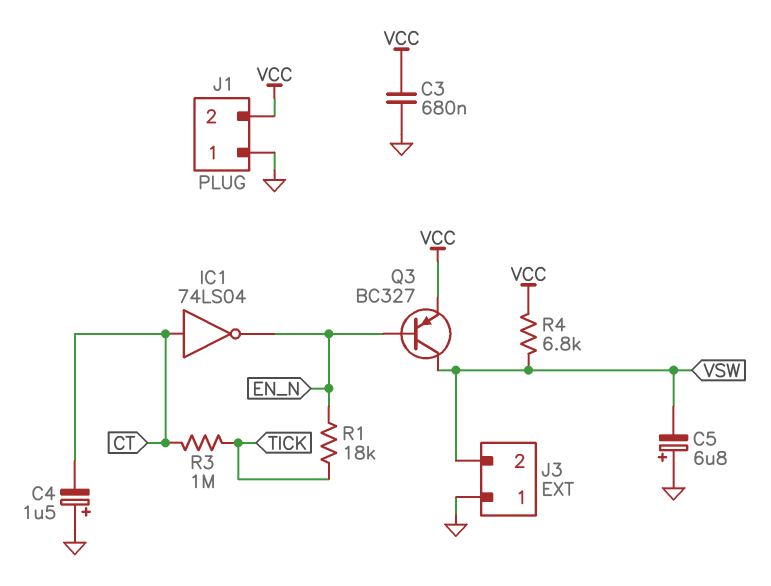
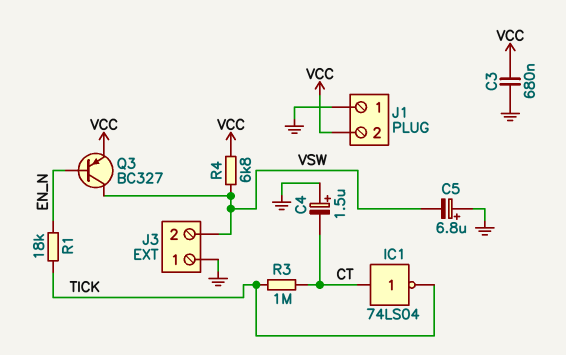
IC1: NOT 74LS04 (in CT, out EN_N) -> NOT 74LS04 (in CT, out TICK)

